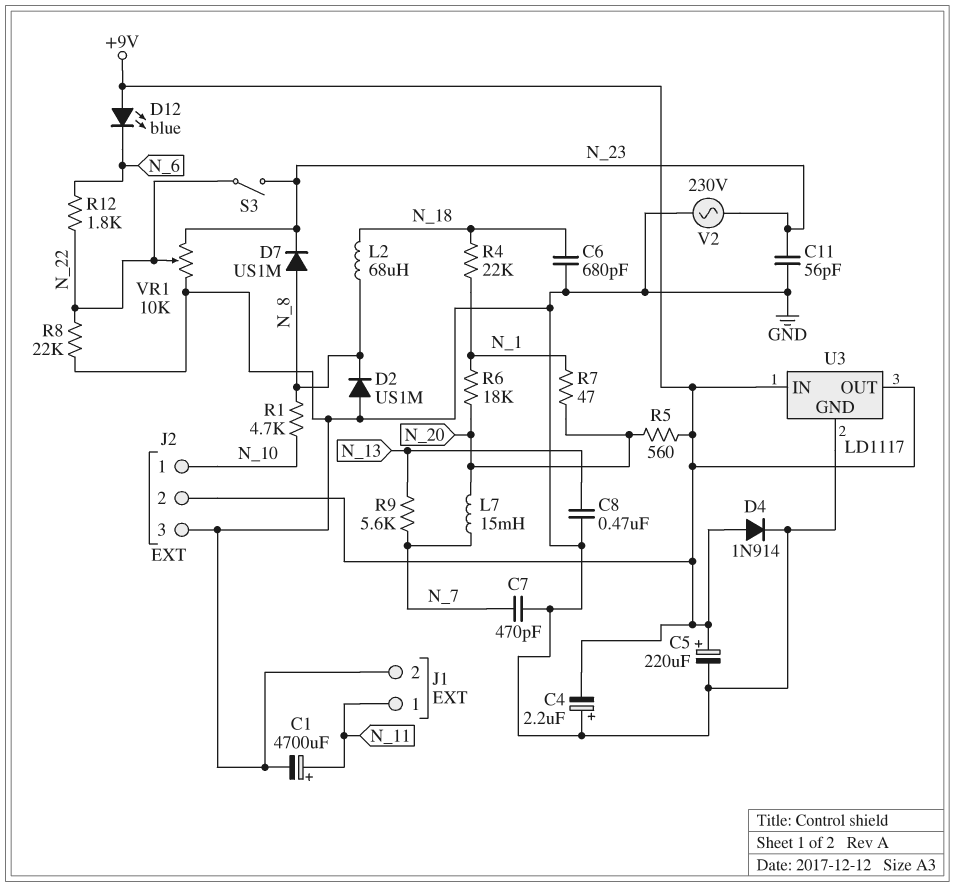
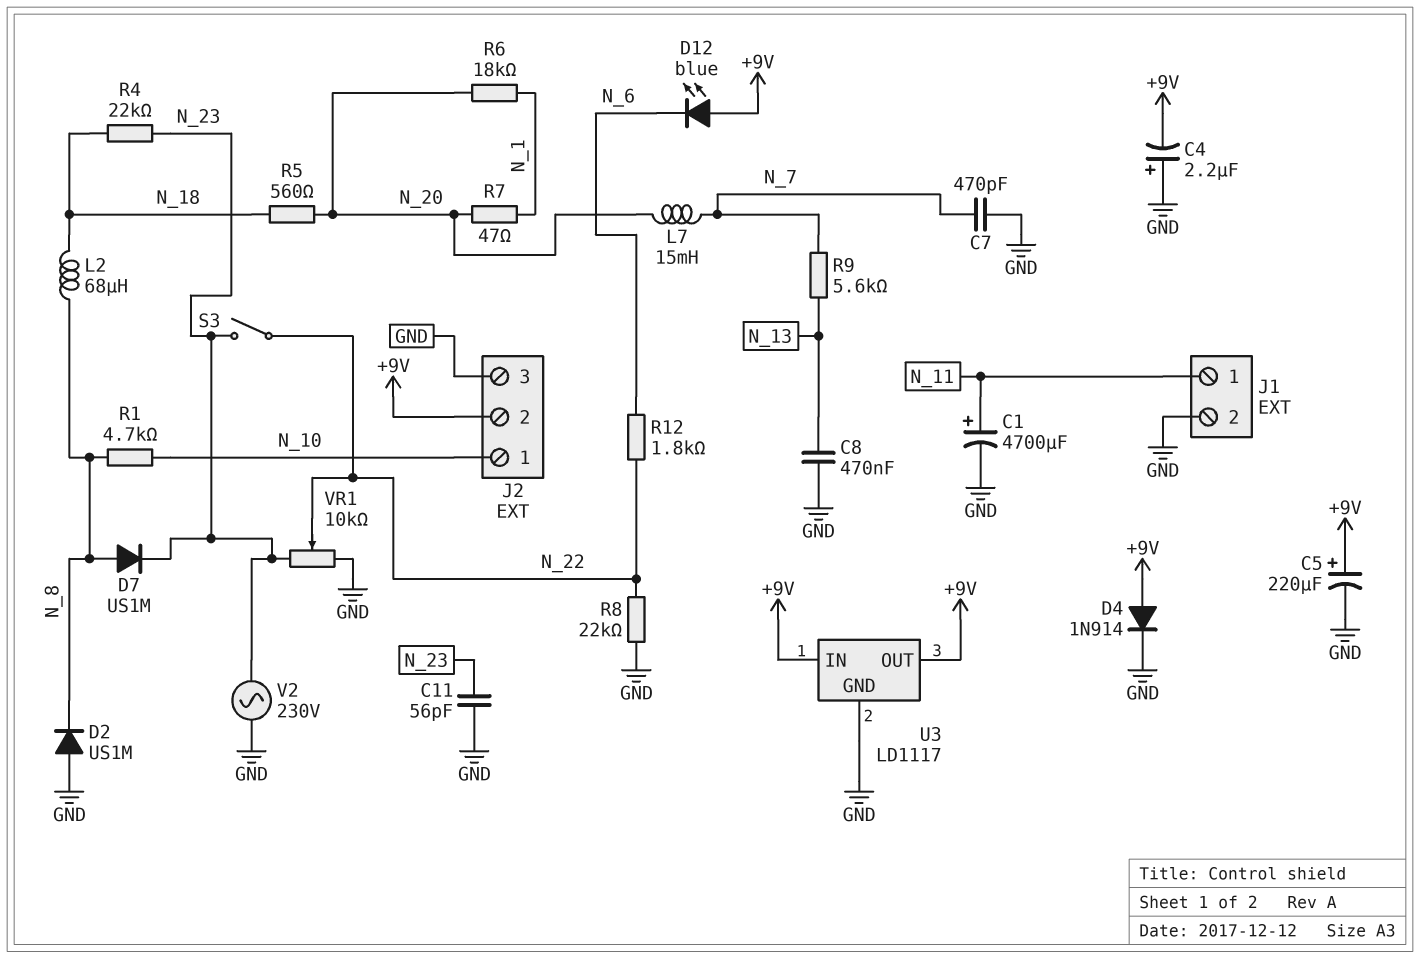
C6: 680pF (GND, N_18) -> none
R4: 22k (N_1, N_18) -> 22k (N_18, N_23)
R5: 560 (+9V, N_20) -> 560 (N_18, N_20)

